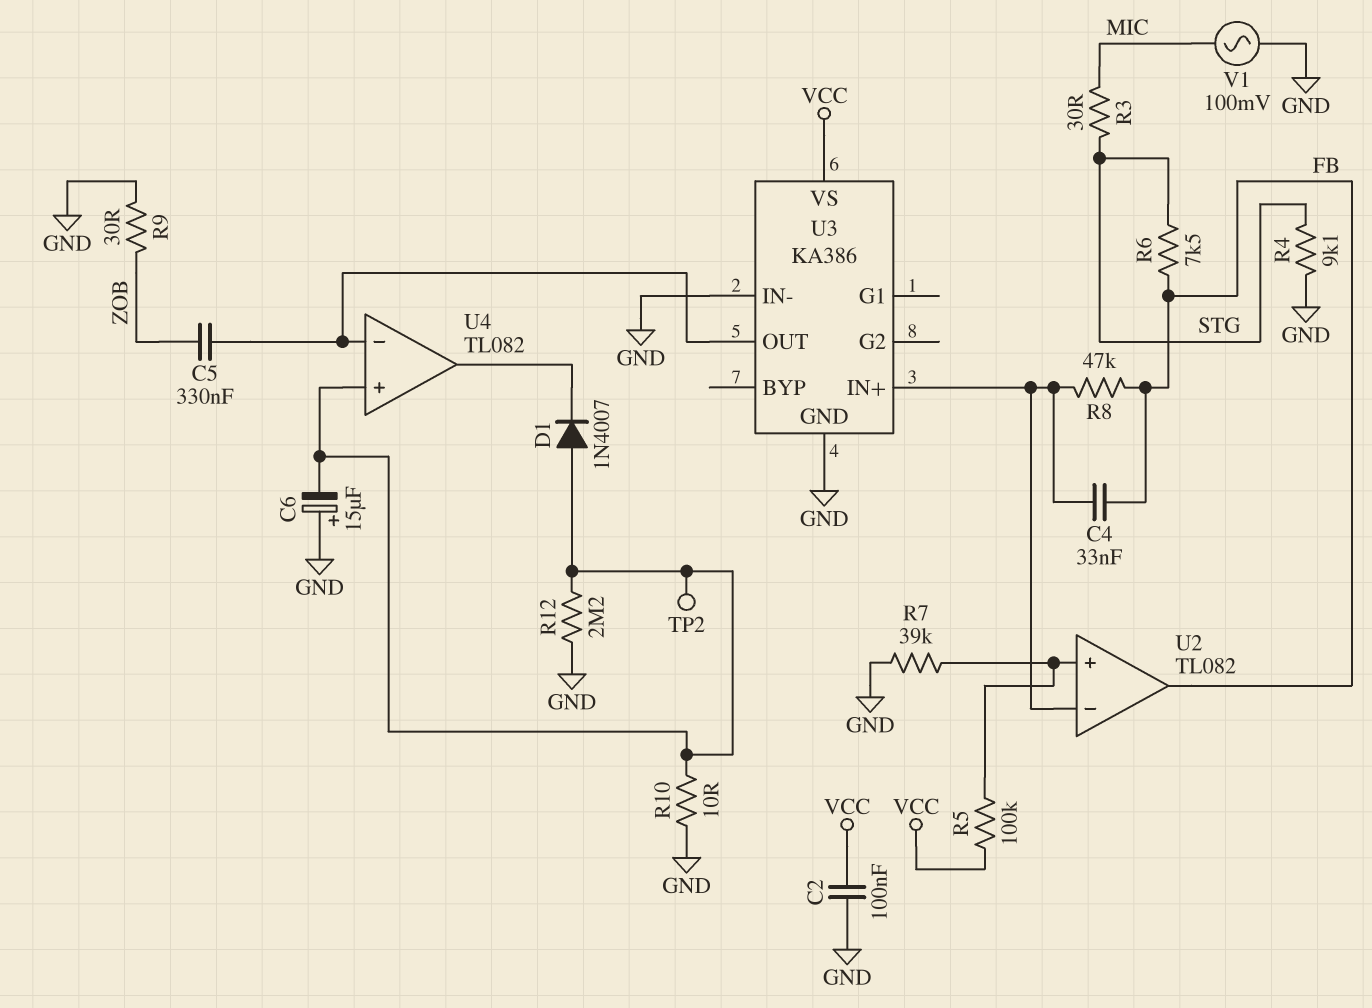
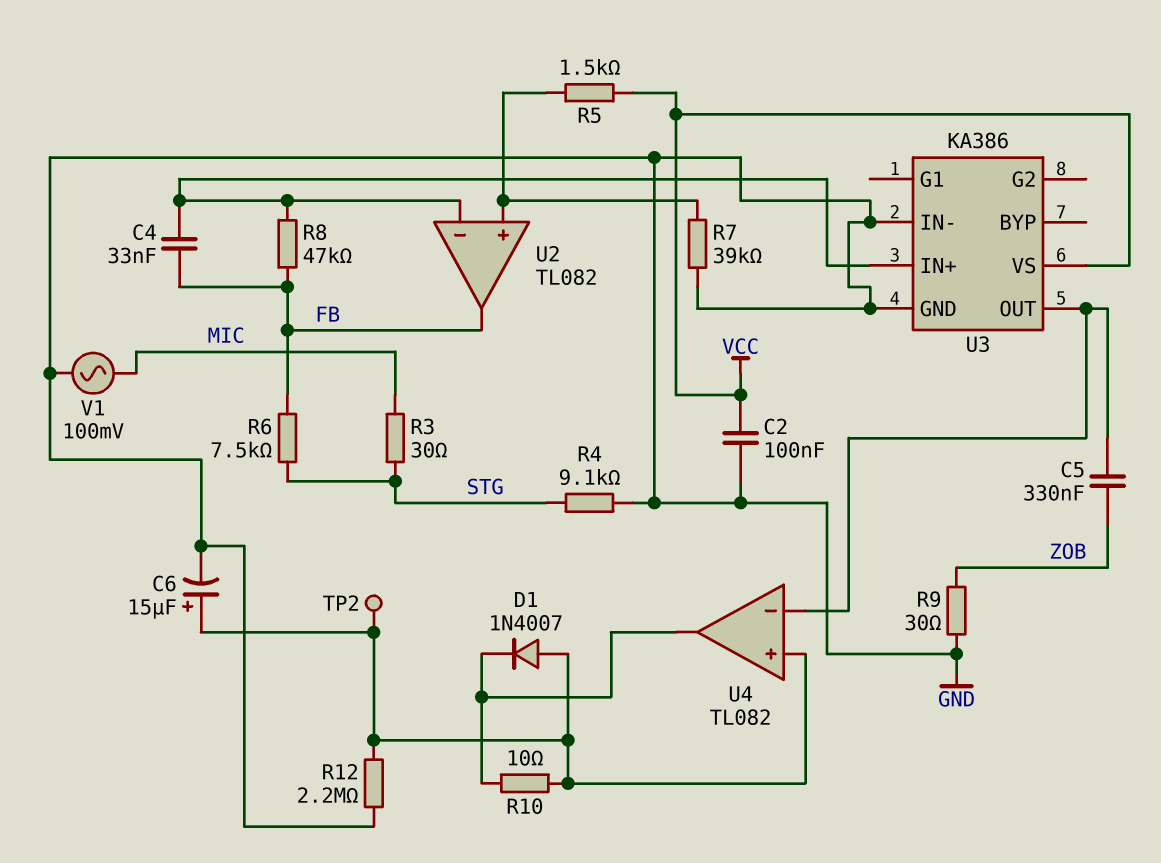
C6: 15uF (plus GND, minus U4/in+) -> 15uF (plus U4/in+, minus GND)
R5: 100k (U2/in+, VCC) -> 1.5k (U2/in+, VCC)
R10: 10 (GND, U4/in+) -> 10 (U4/in+, U4/out)

